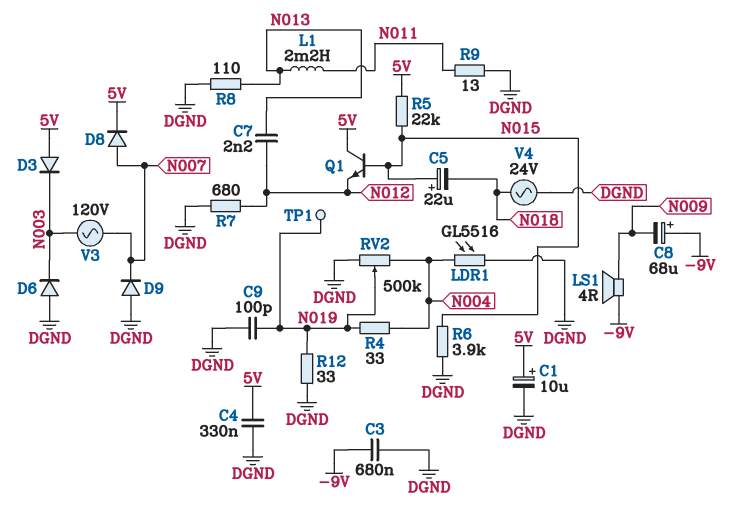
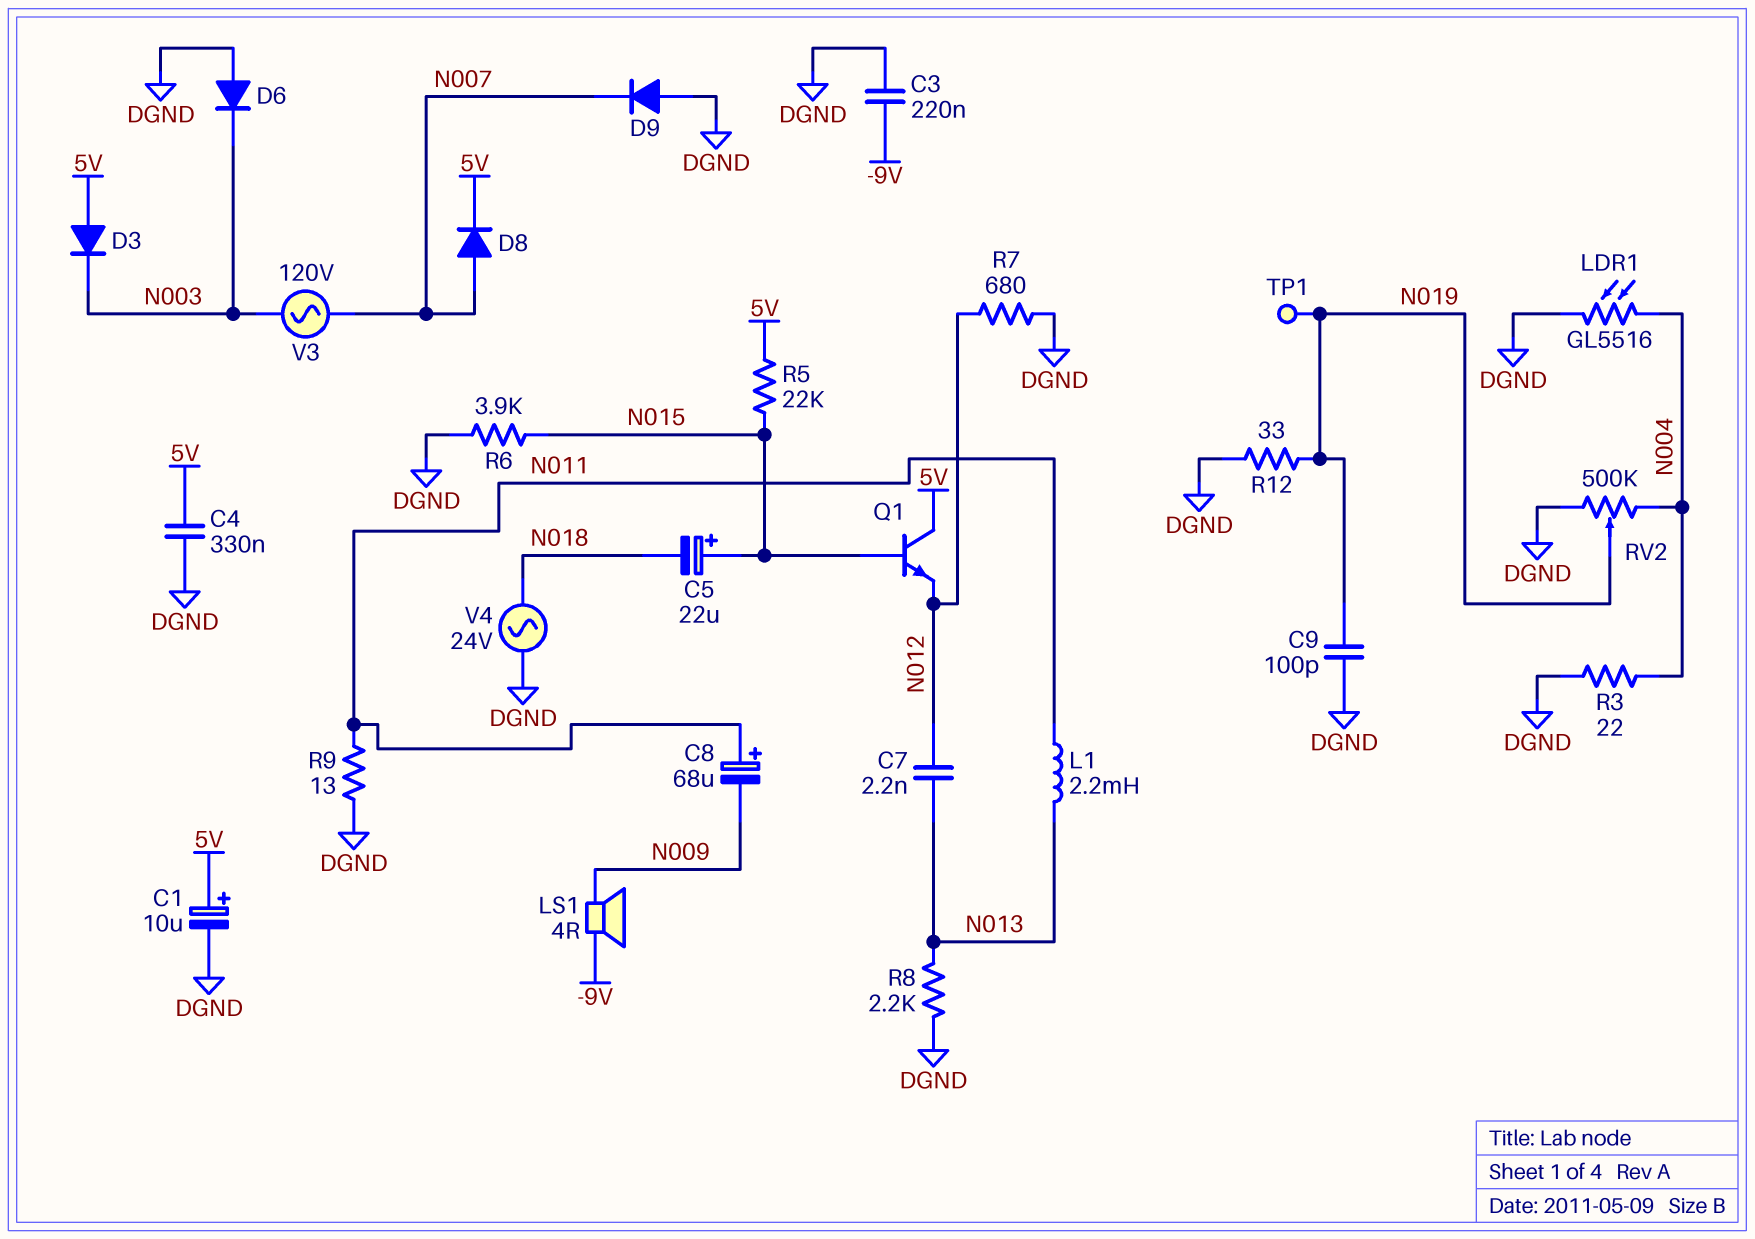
C3: 680nF (-9V, DGND) -> 220nF (-9V, DGND)
C8: 68uF (plus -9V, minus N009) -> 68uF (plus N011, minus N009)
R3: none -> 22 (DGND, N004)
R4: 33 (N004, N019) -> none
R8: 110 (DGND, N013) -> 2.2k (DGND, N013)

